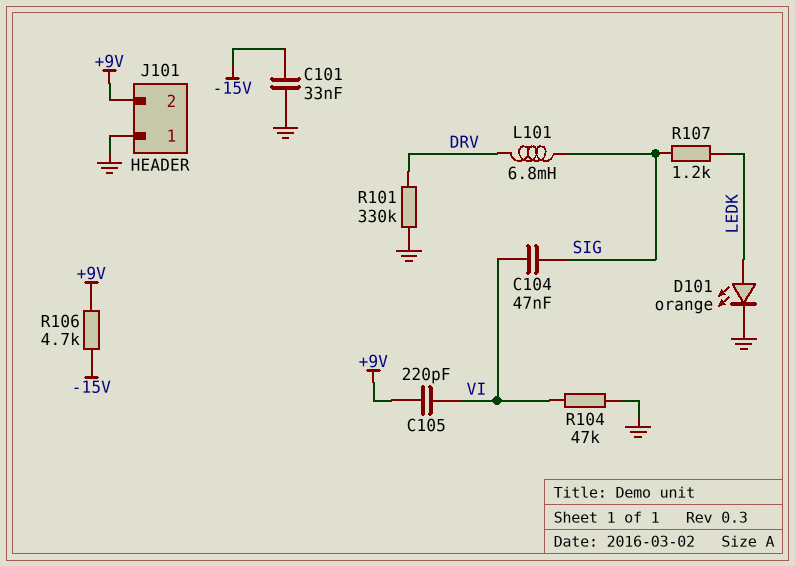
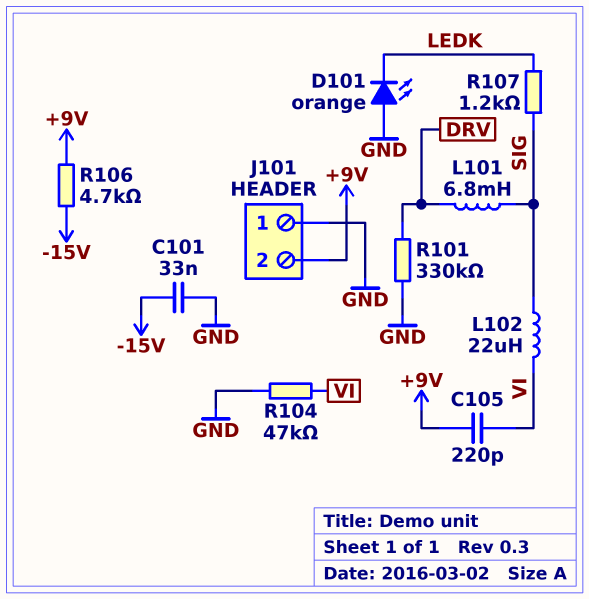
C104: 47nF (SIG, VI) -> none
D101: LED orange (A LEDK, K GND) -> LED orange (A GND, K LEDK)
L102: none -> 22uH (SIG, VI)

